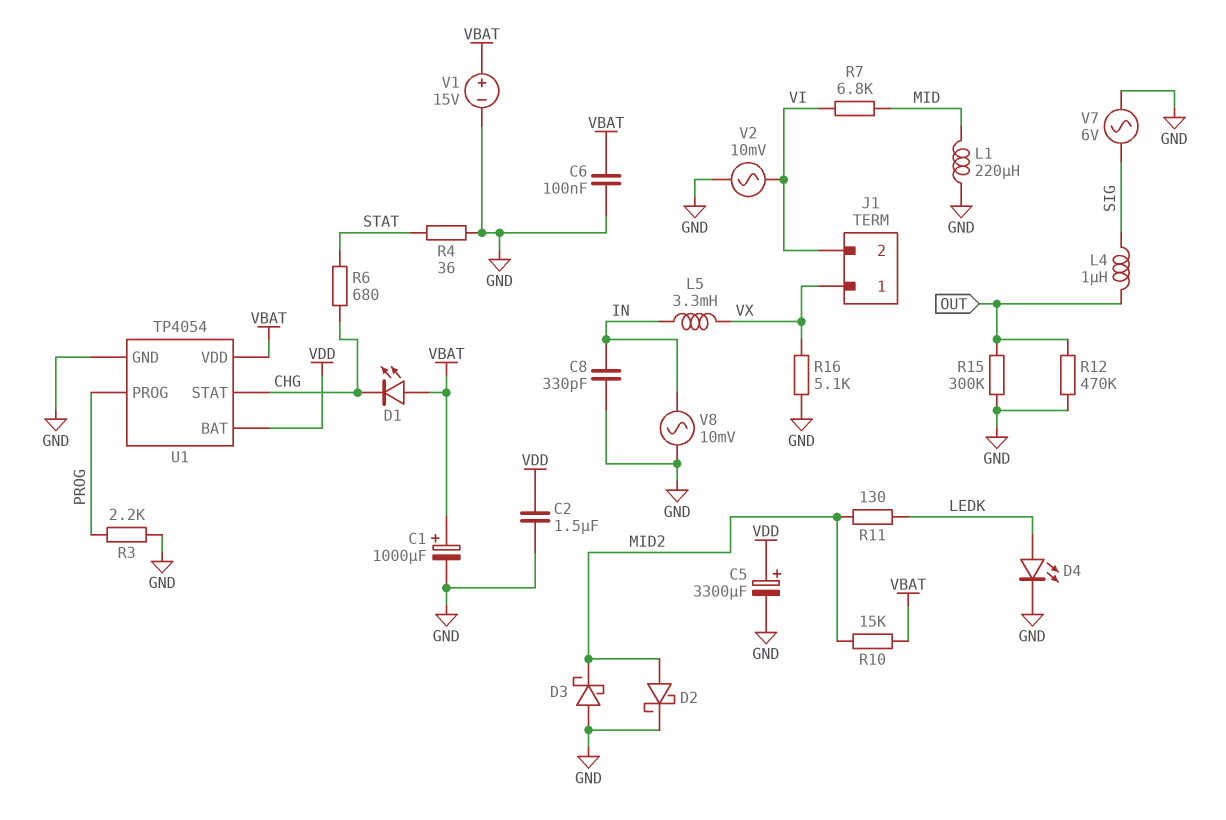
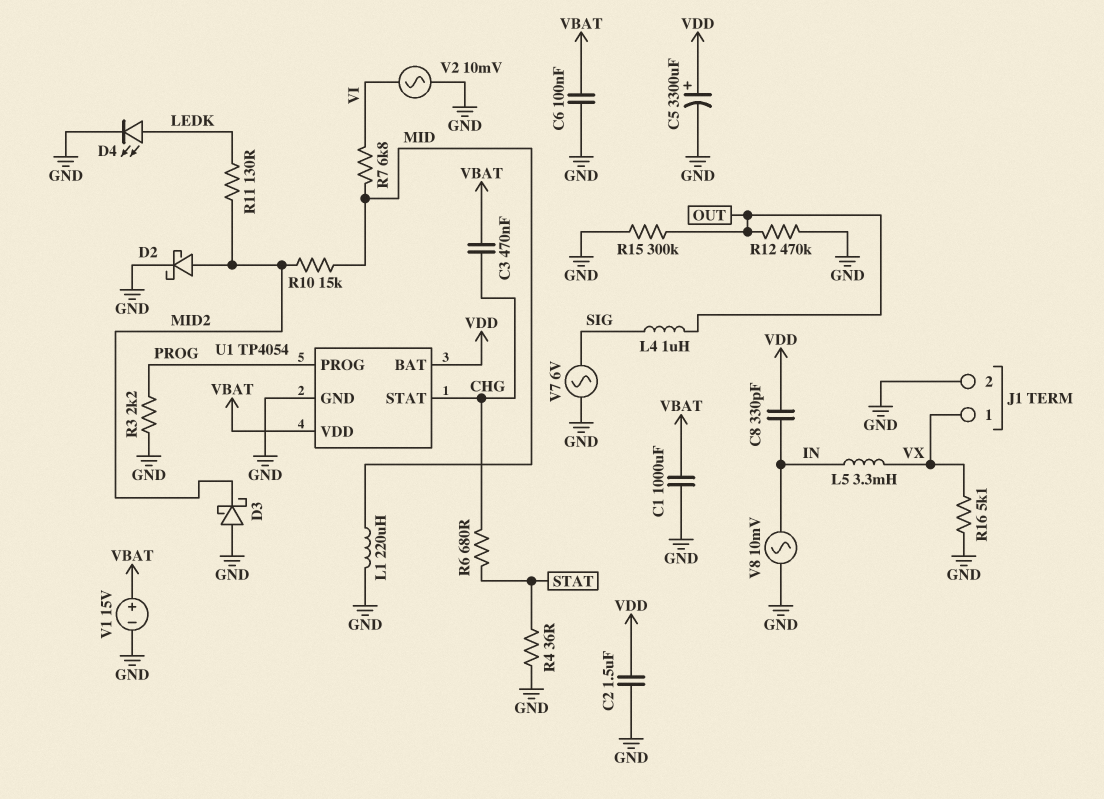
C1: 1000uF (plus VBAT, minus GND) -> 1000uF (GND, VBAT)
C3: none -> 470nF (CHG, VBAT)
C8: 330pF (GND, IN) -> 330pF (IN, VDD)
D1: LED (A VBAT, K CHG) -> none
J1 pin 2: VI -> GND
R10: 15k (MID2, VBAT) -> 15k (MID, MID2)

